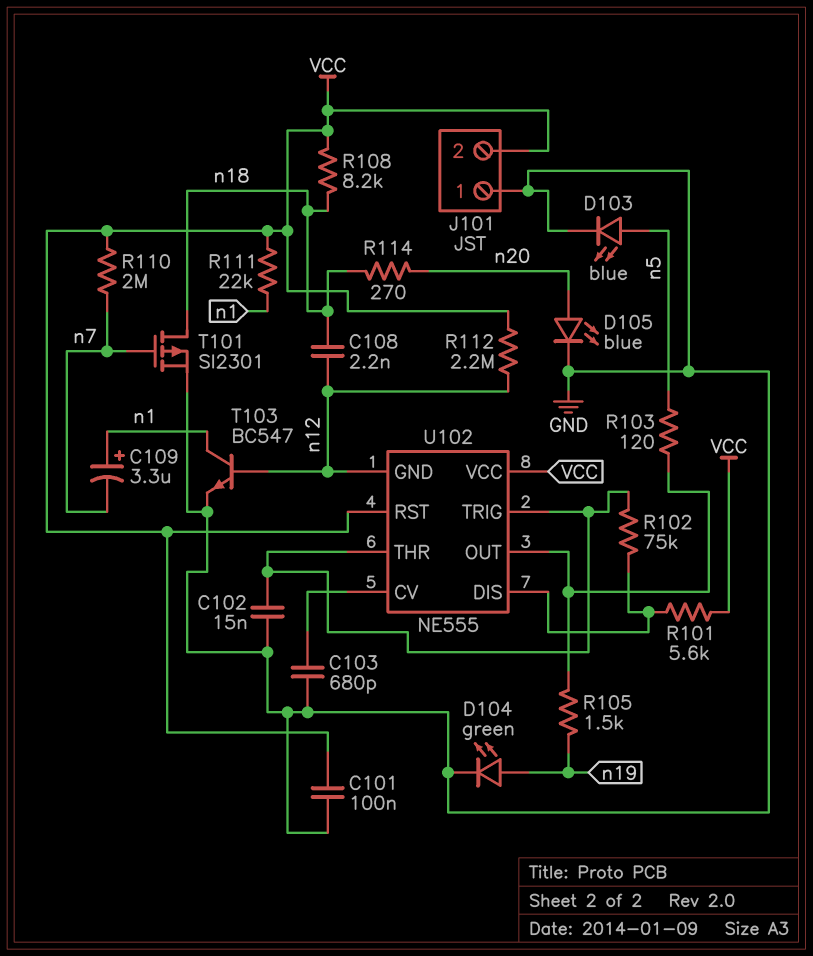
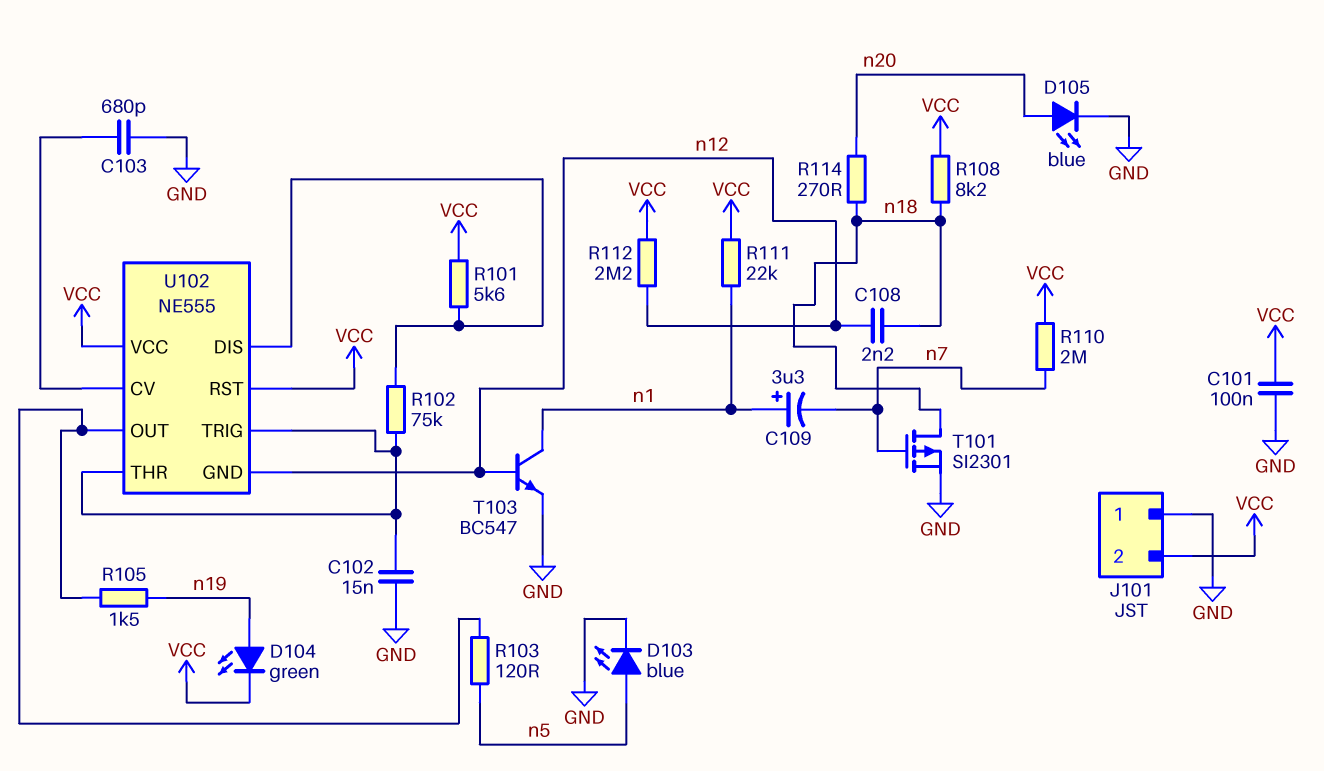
D104: LED green (A n19, K GND) -> LED green (A n19, K VCC)

